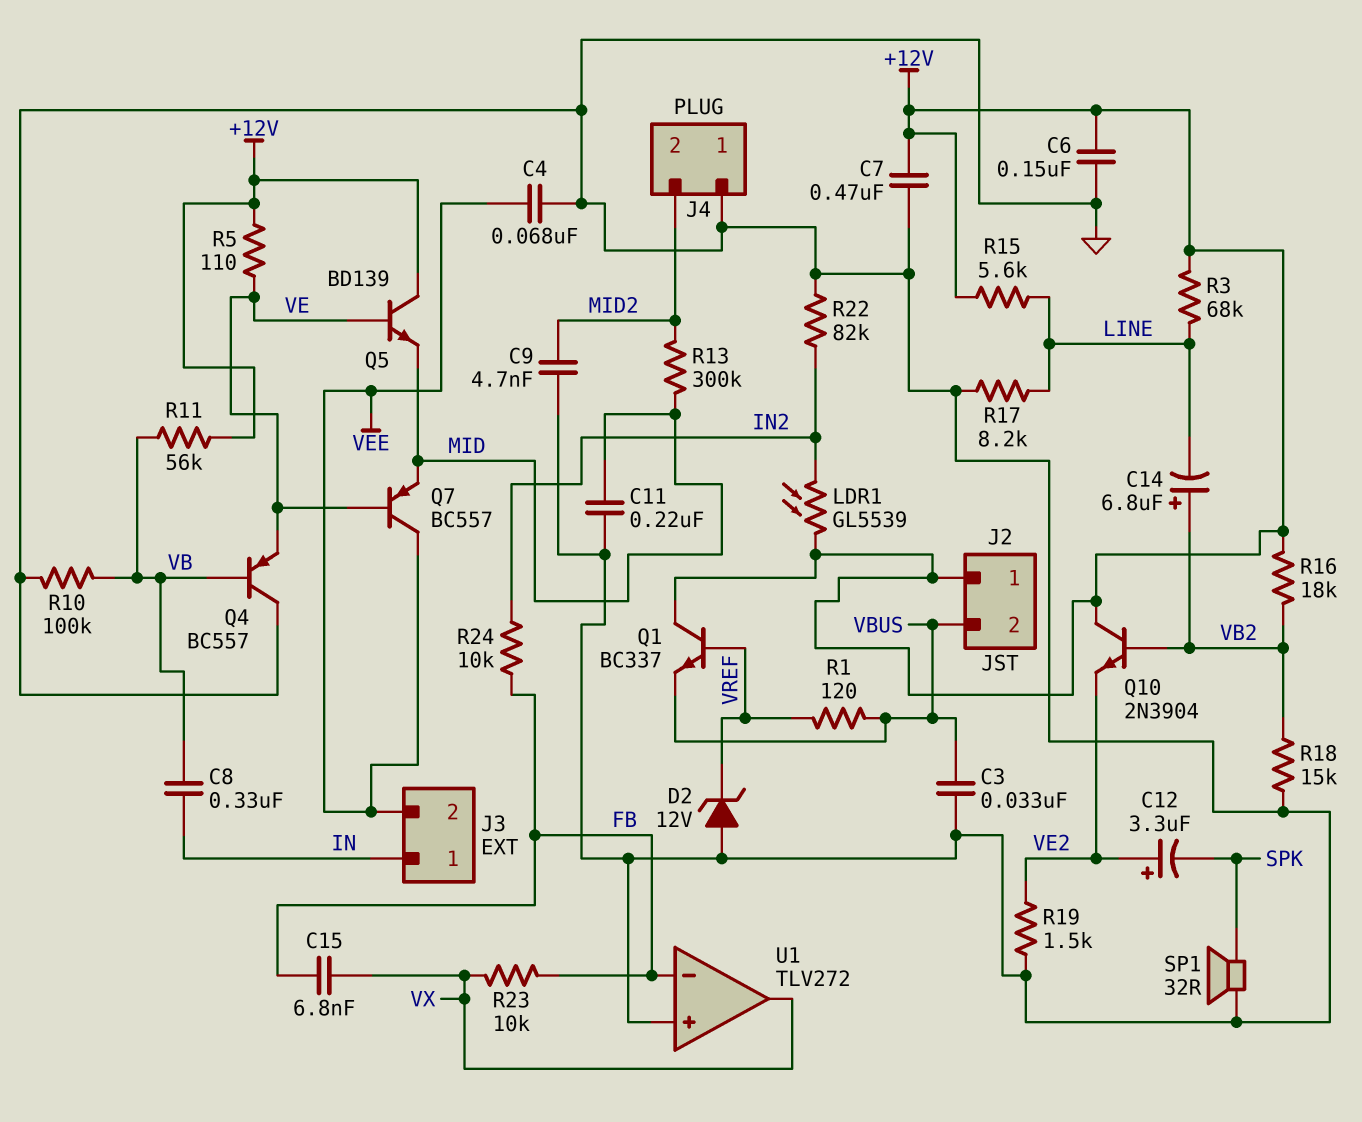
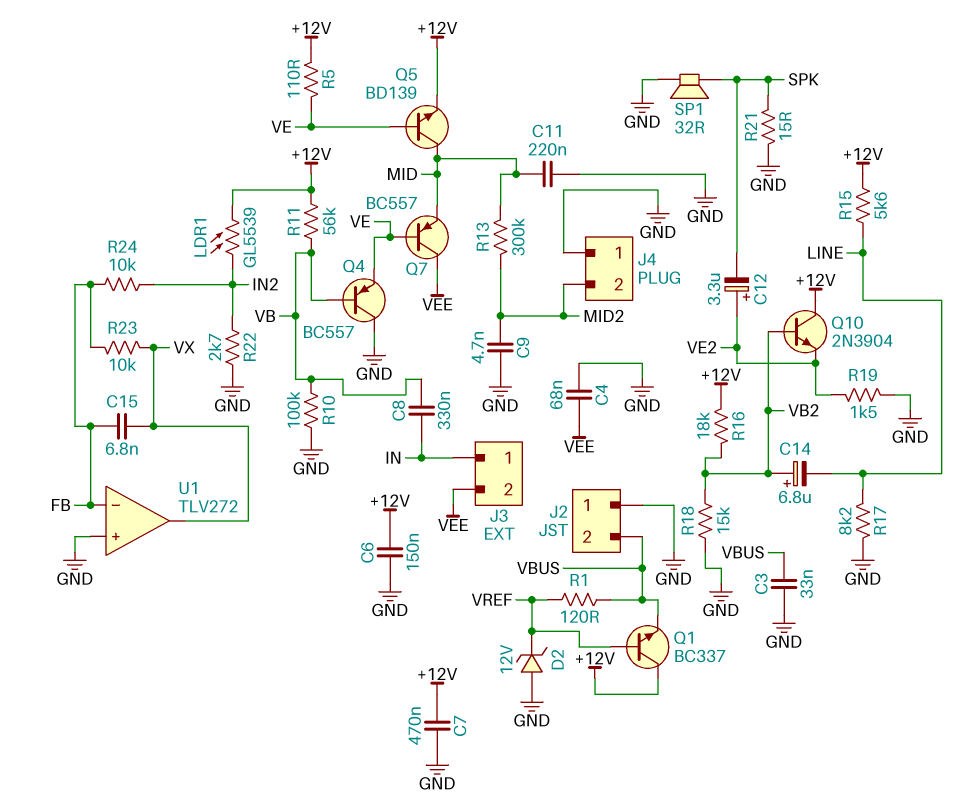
J2 pin 1: +12V -> GND
Q5: NPN BD139 (B VE, C +12V, E MID) -> NPN BD139 (B VE, C MID, E +12V)
R3: 68k (+12V, LINE) -> none
R21: none -> 15 (GND, SPK)
R22: 82k (GND, IN2) -> 2.7k (GND, IN2)

